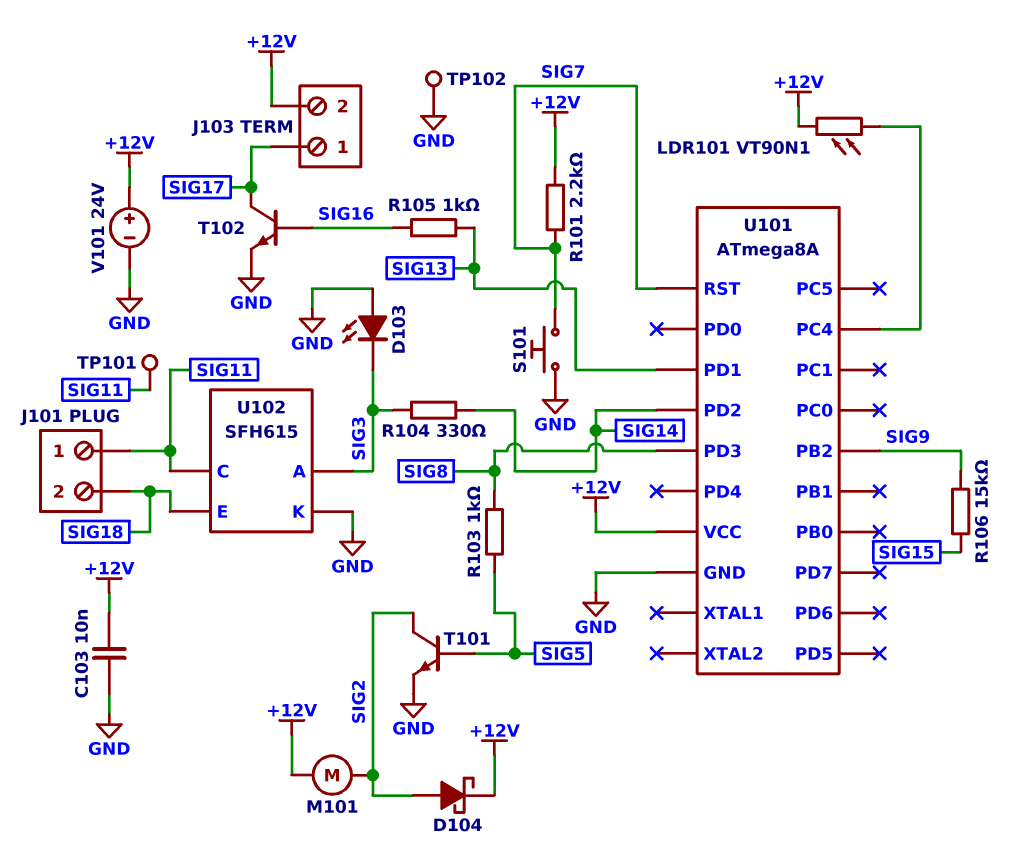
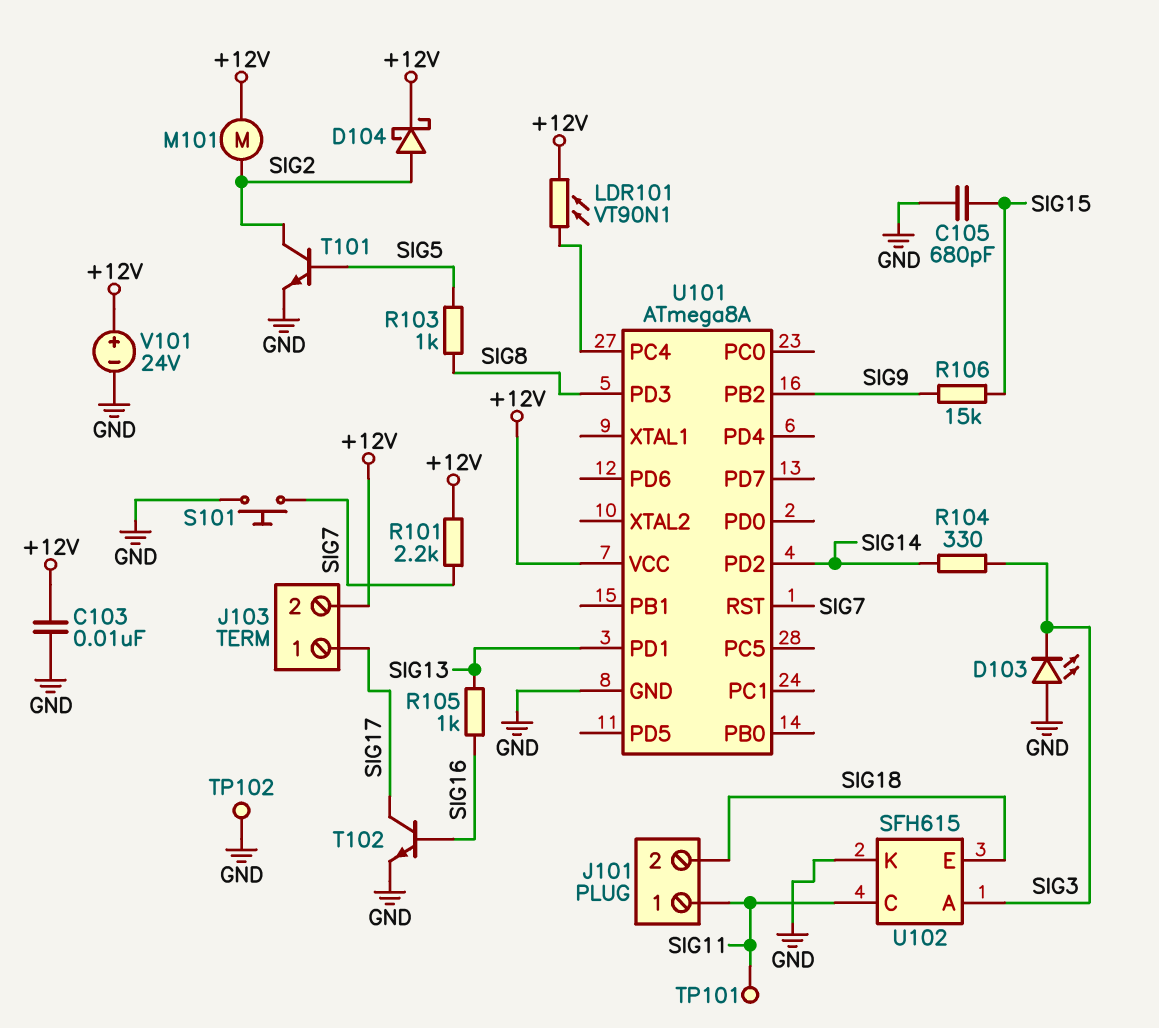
C105: none -> 680pF (GND, SIG15)

